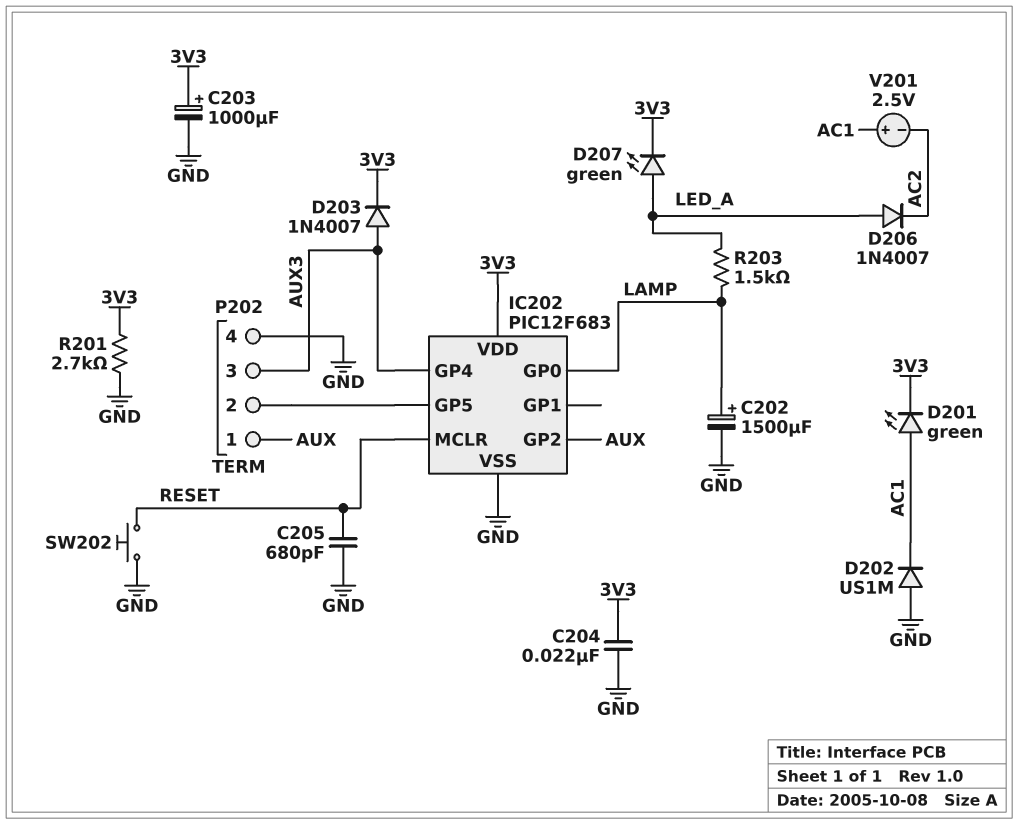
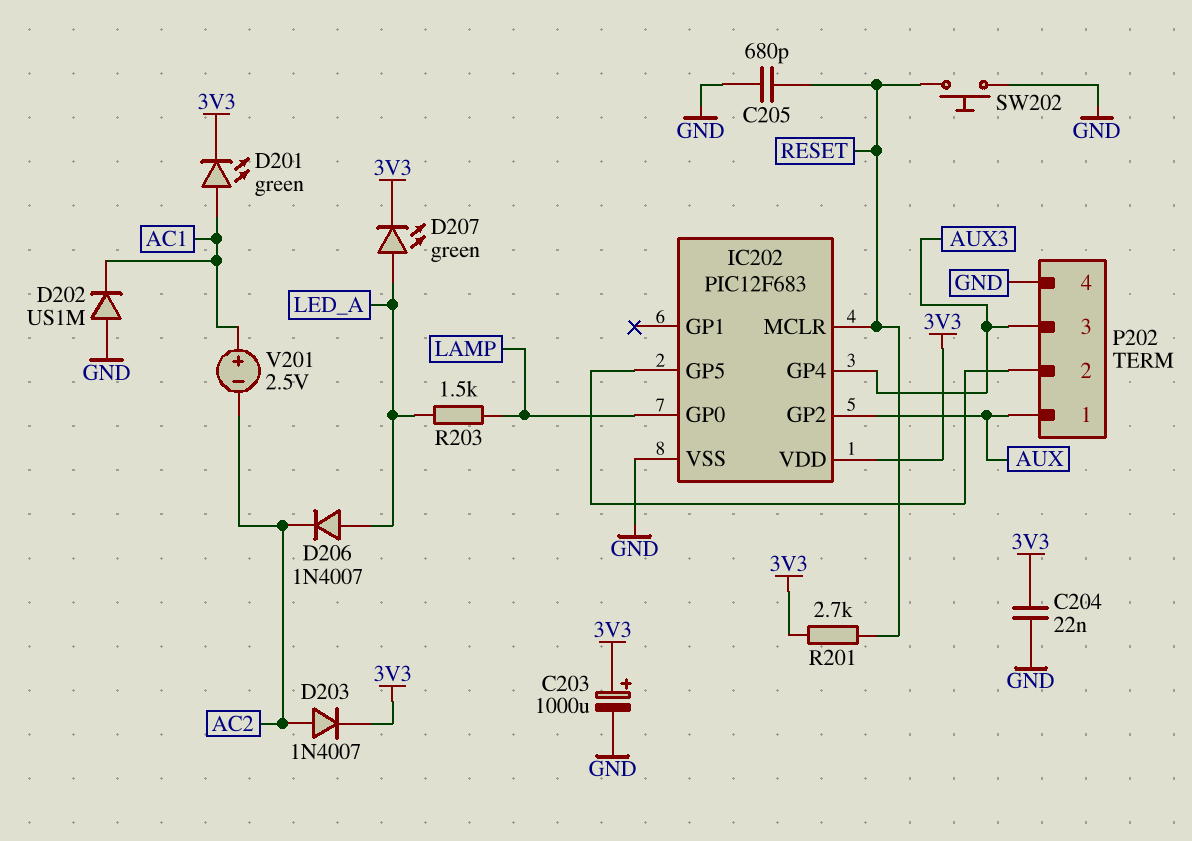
C202: 1500uF (plus LAMP, minus GND) -> none
D203: diode 1N4007 (A AUX3, K 3V3) -> diode 1N4007 (A AC2, K 3V3)
R201: 2.7k (3V3, GND) -> 2.7k (3V3, RESET)

